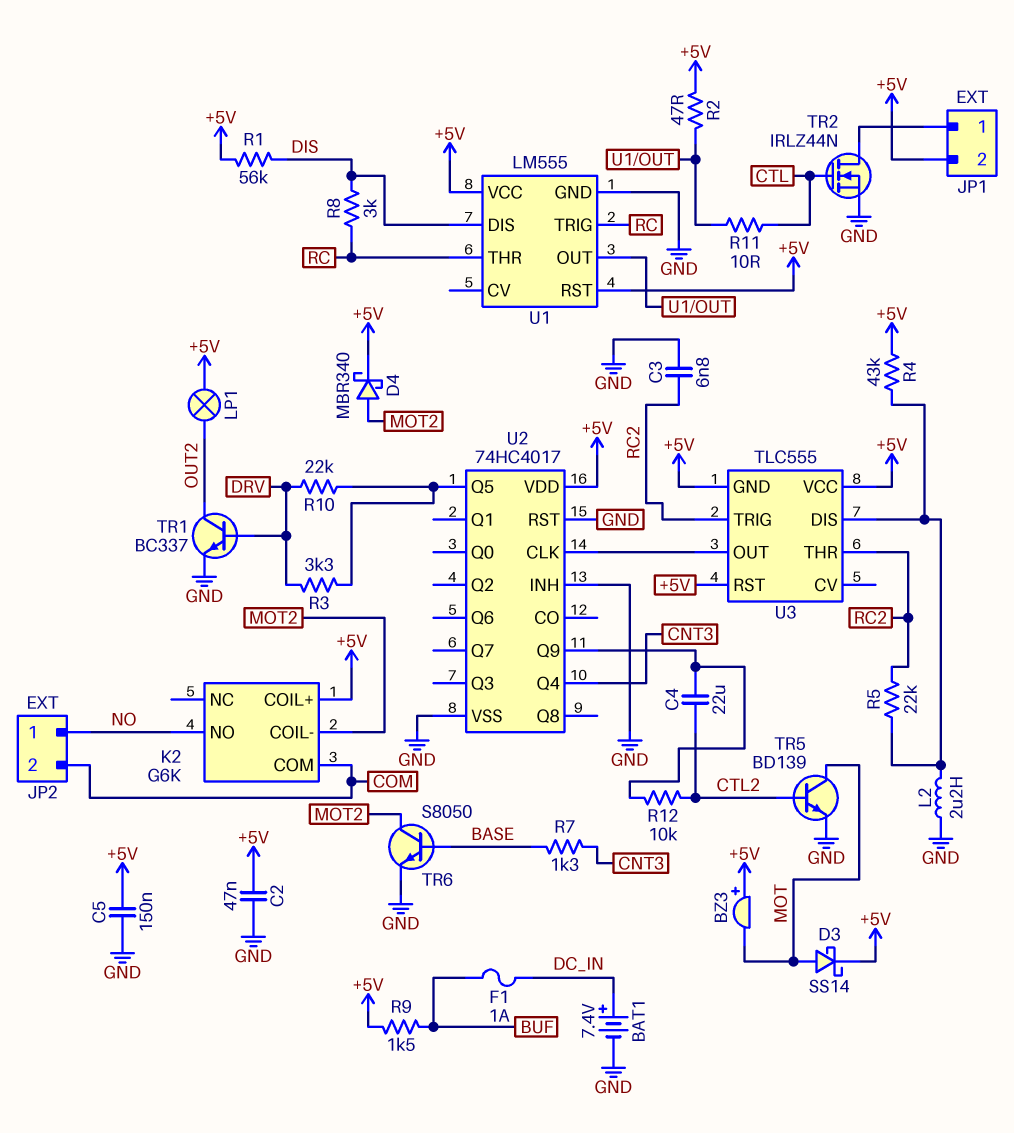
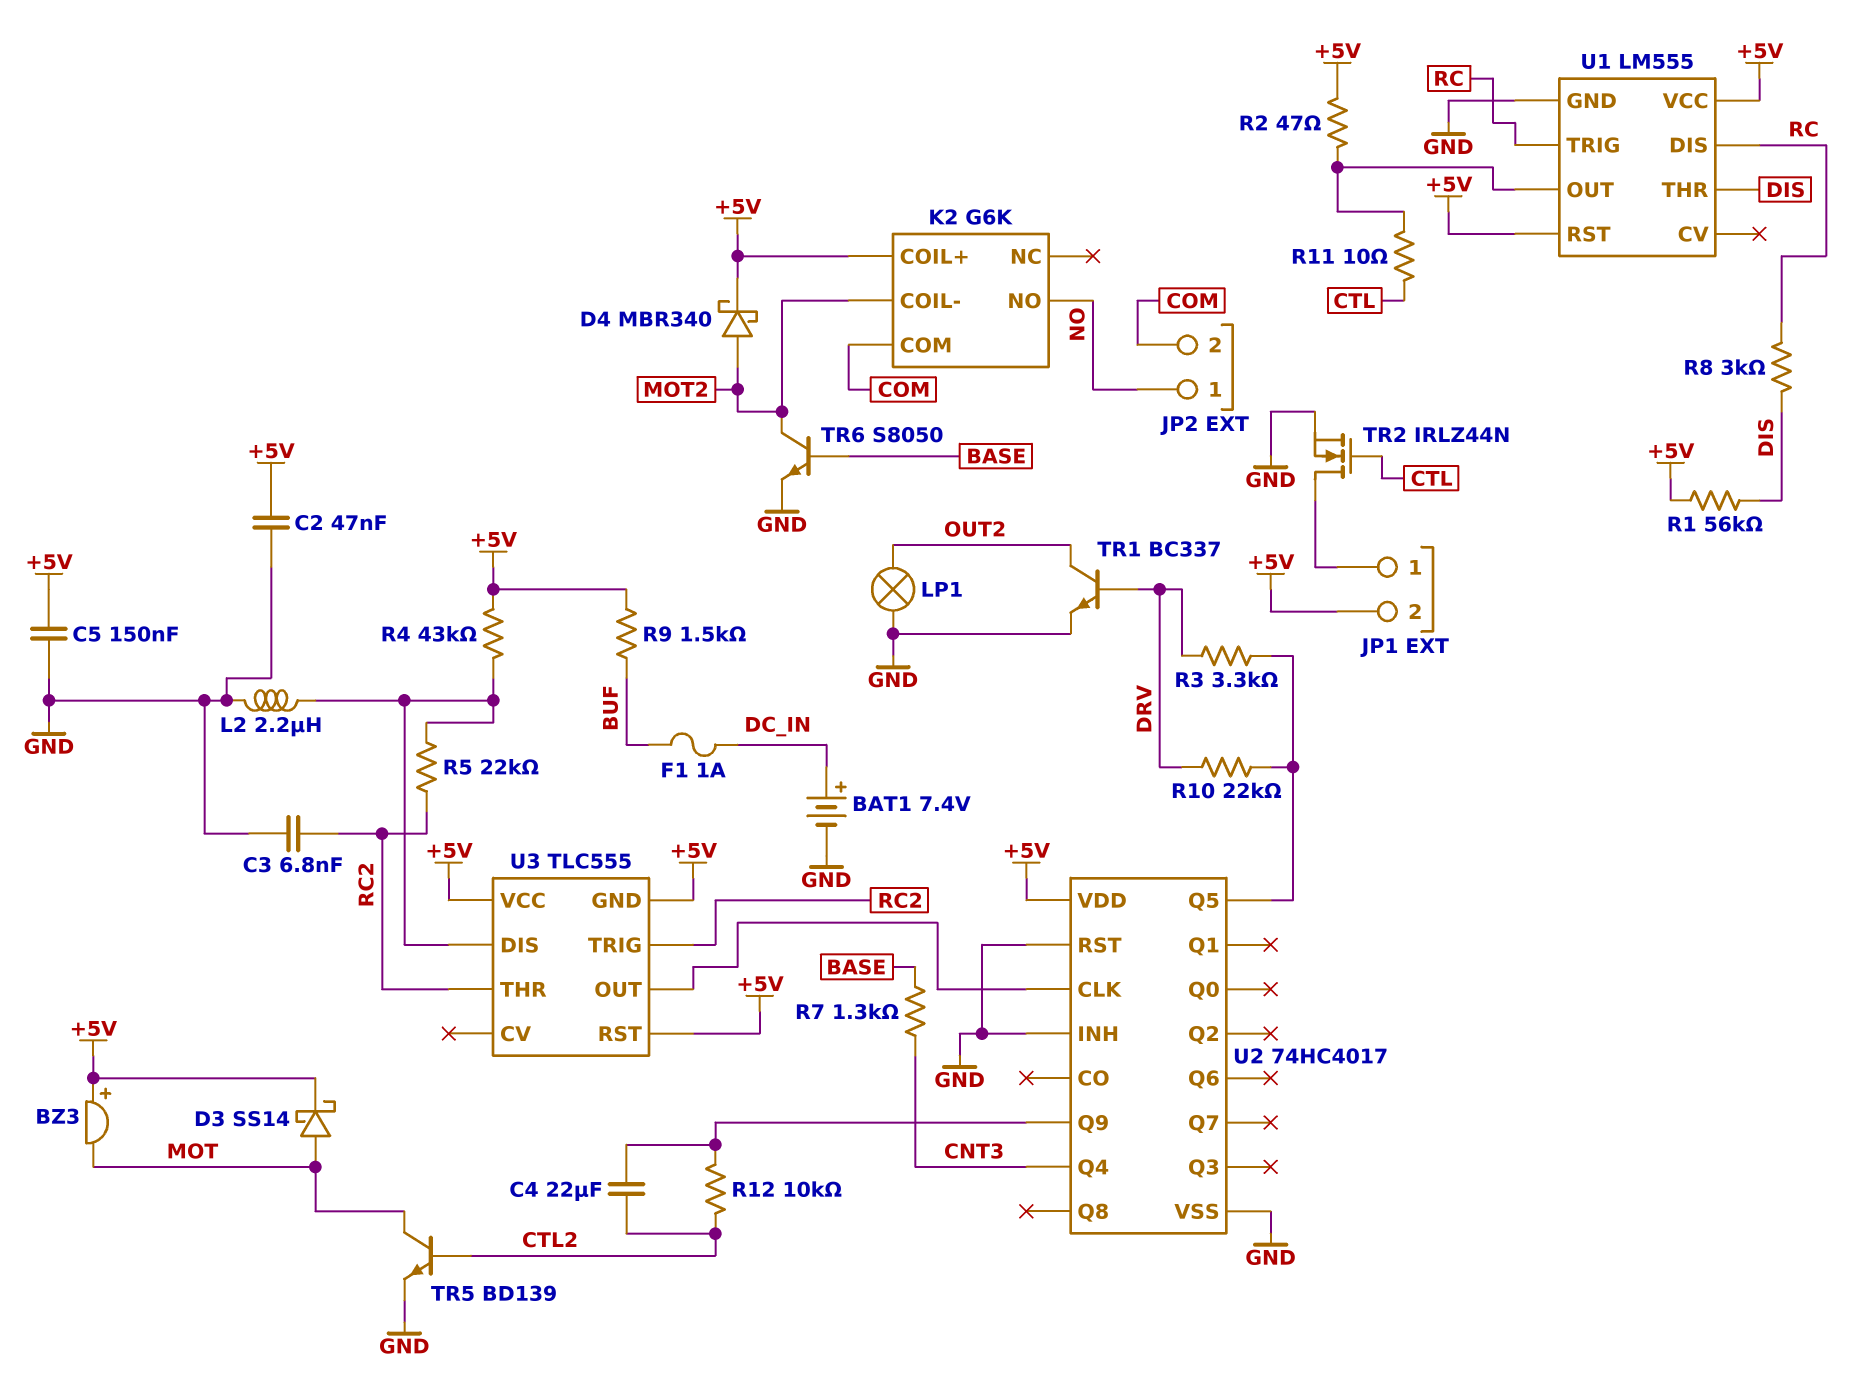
LP1: lamp (+5V, OUT2) -> lamp (GND, OUT2)
U1 pin DIS: DIS -> RC
U1 pin THR: RC -> DIS

